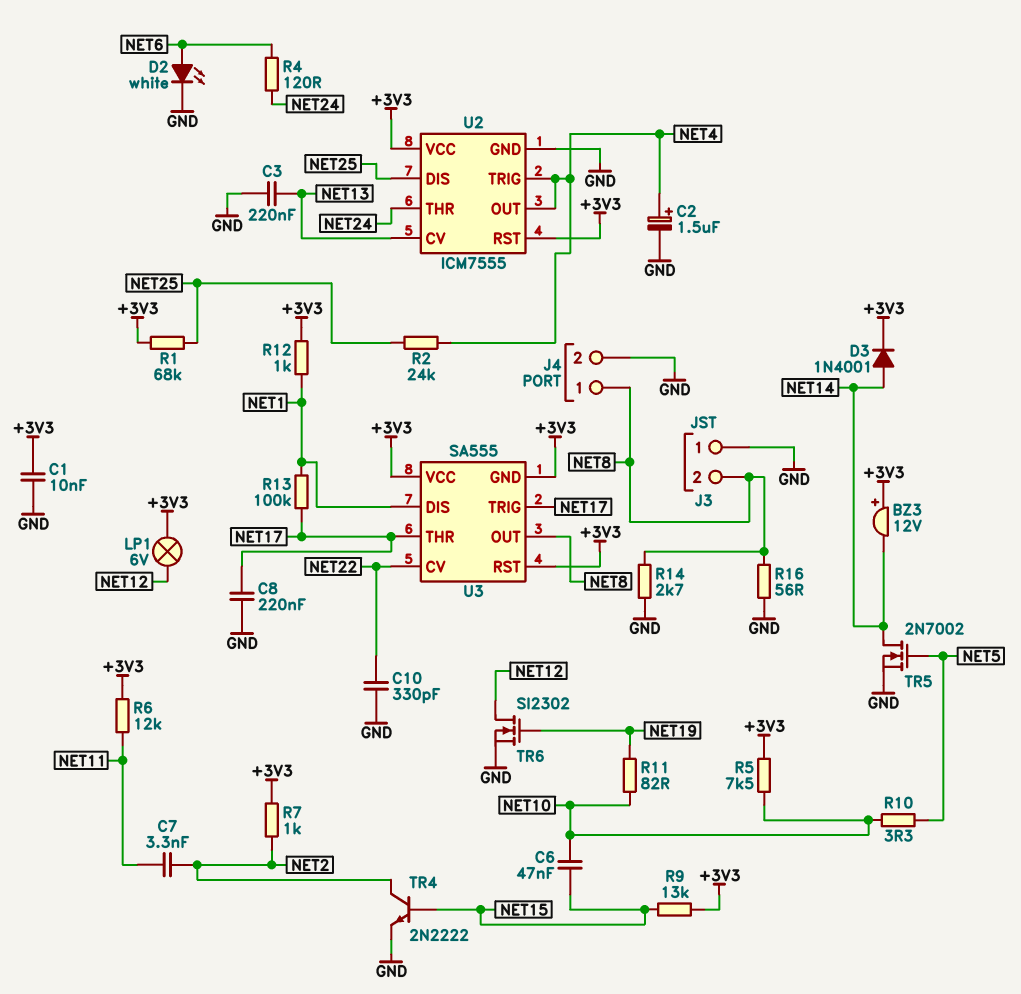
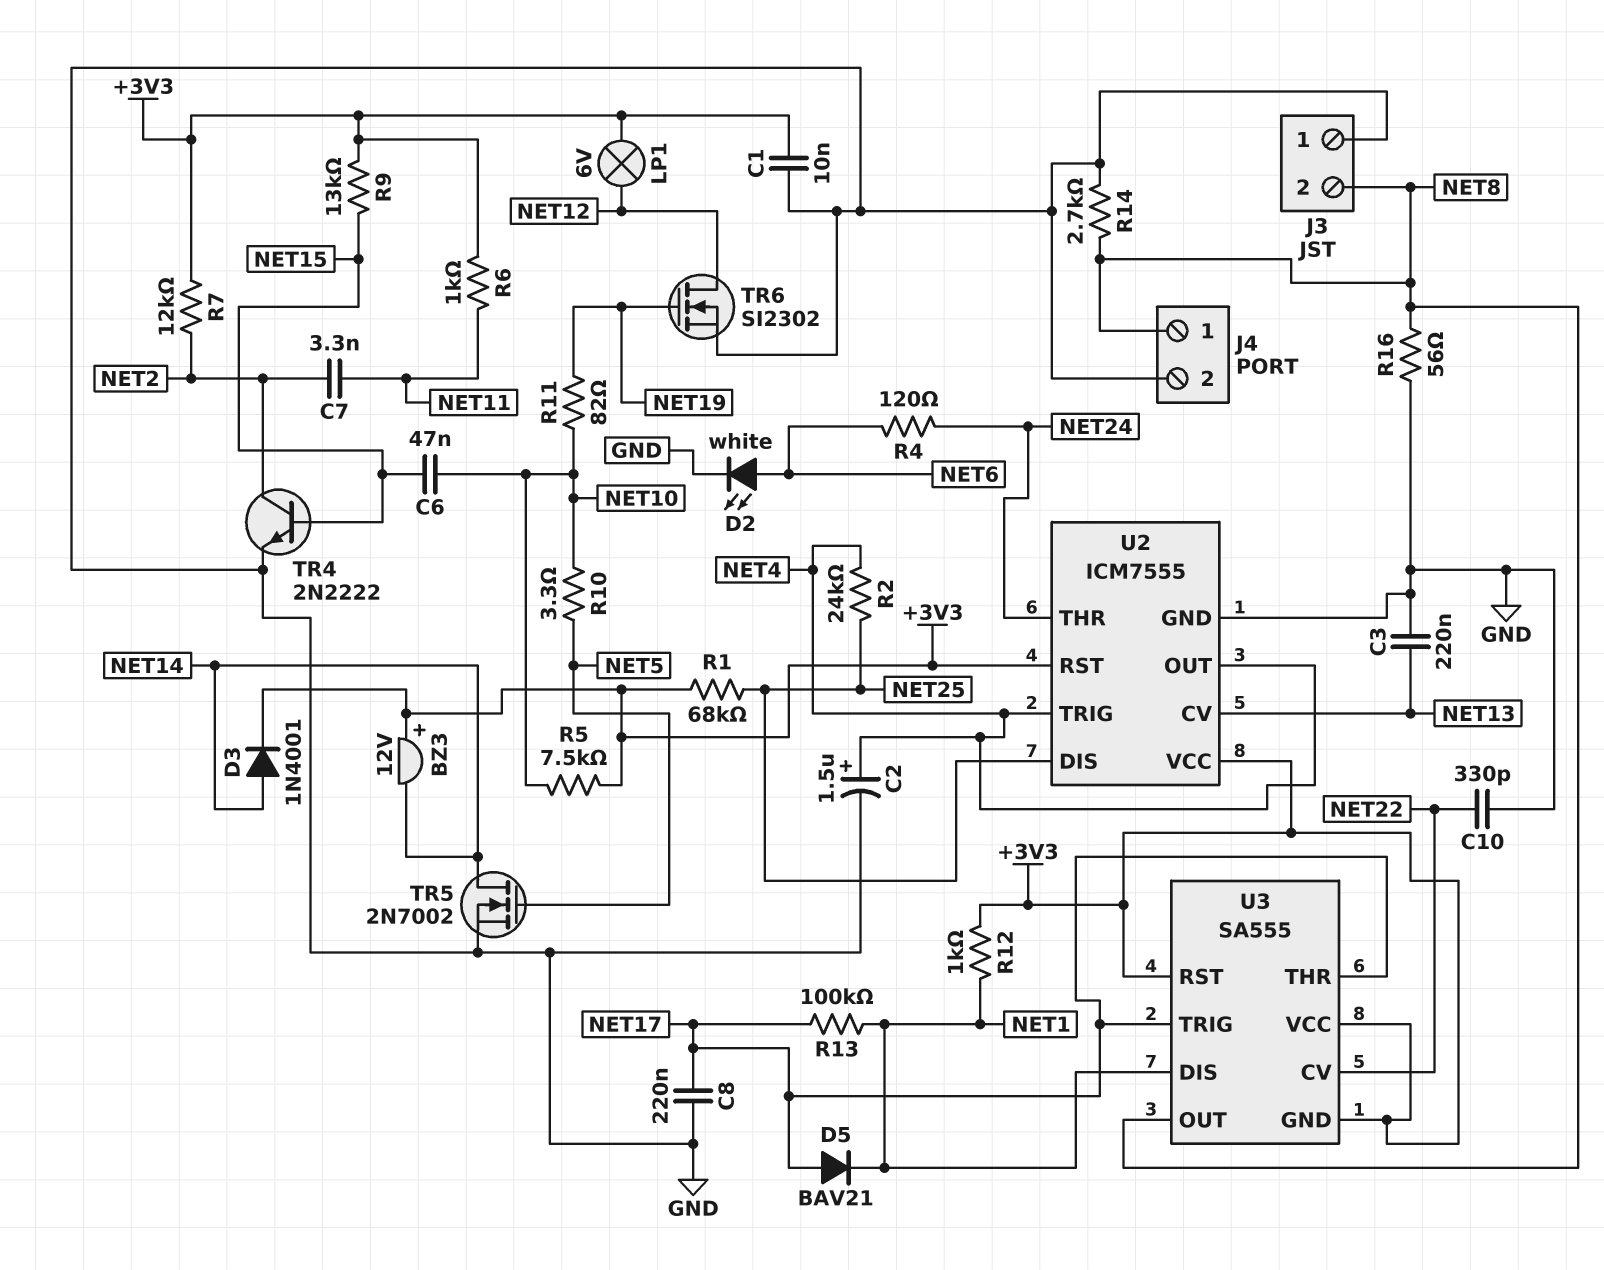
D5: none -> diode BAV21 (A NET17, K NET1)
R6: 12k (+3V3, NET11) -> 1k (+3V3, NET11)
R7: 1k (+3V3, NET2) -> 12k (+3V3, NET2)

